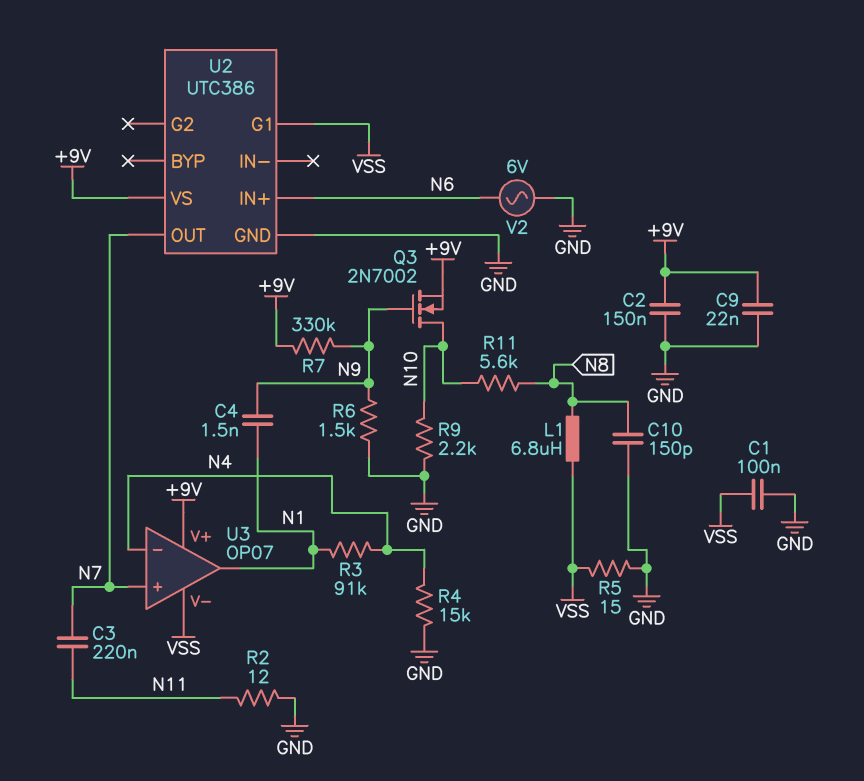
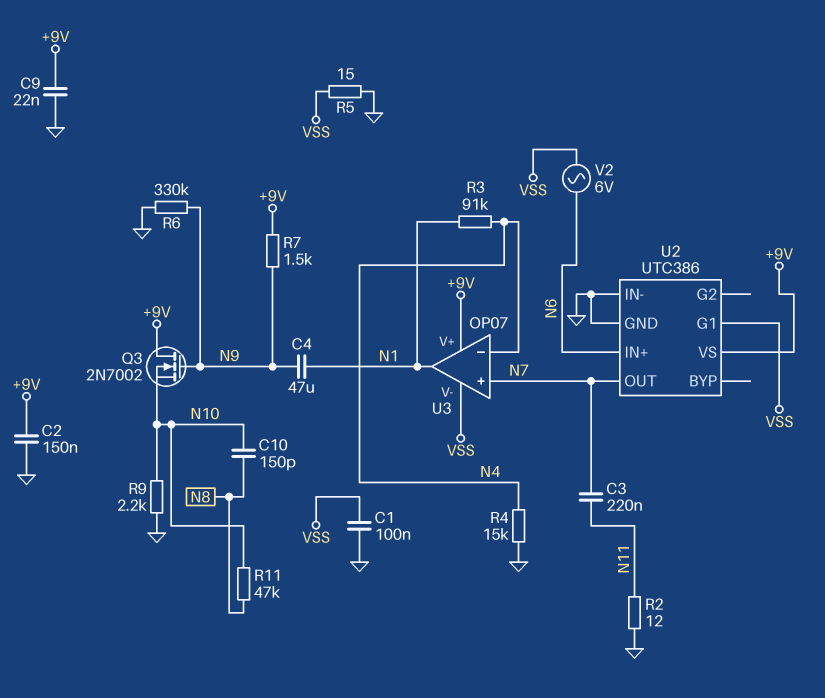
C4: 1.5nF (N1, N9) -> 47uF (N1, N9)
C10: 150pF (GND, N8) -> 150pF (N8, N10)
L1: 6.8uH (N8, VSS) -> none
Q3: NMOS 2N7002 (G N9, D N10, S +9V) -> NMOS 2N7002 (G N9, D +9V, S N10)
R6: 1.5k (GND, N9) -> 330k (GND, N9)
R7: 330k (+9V, N9) -> 1.5k (+9V, N9)
R11: 5.6k (N8, N10) -> 47k (N8, N10)
U2 pin IN-: none -> GND
V2: AC 6V (GND, N6) -> AC 6V (N6, VSS)

